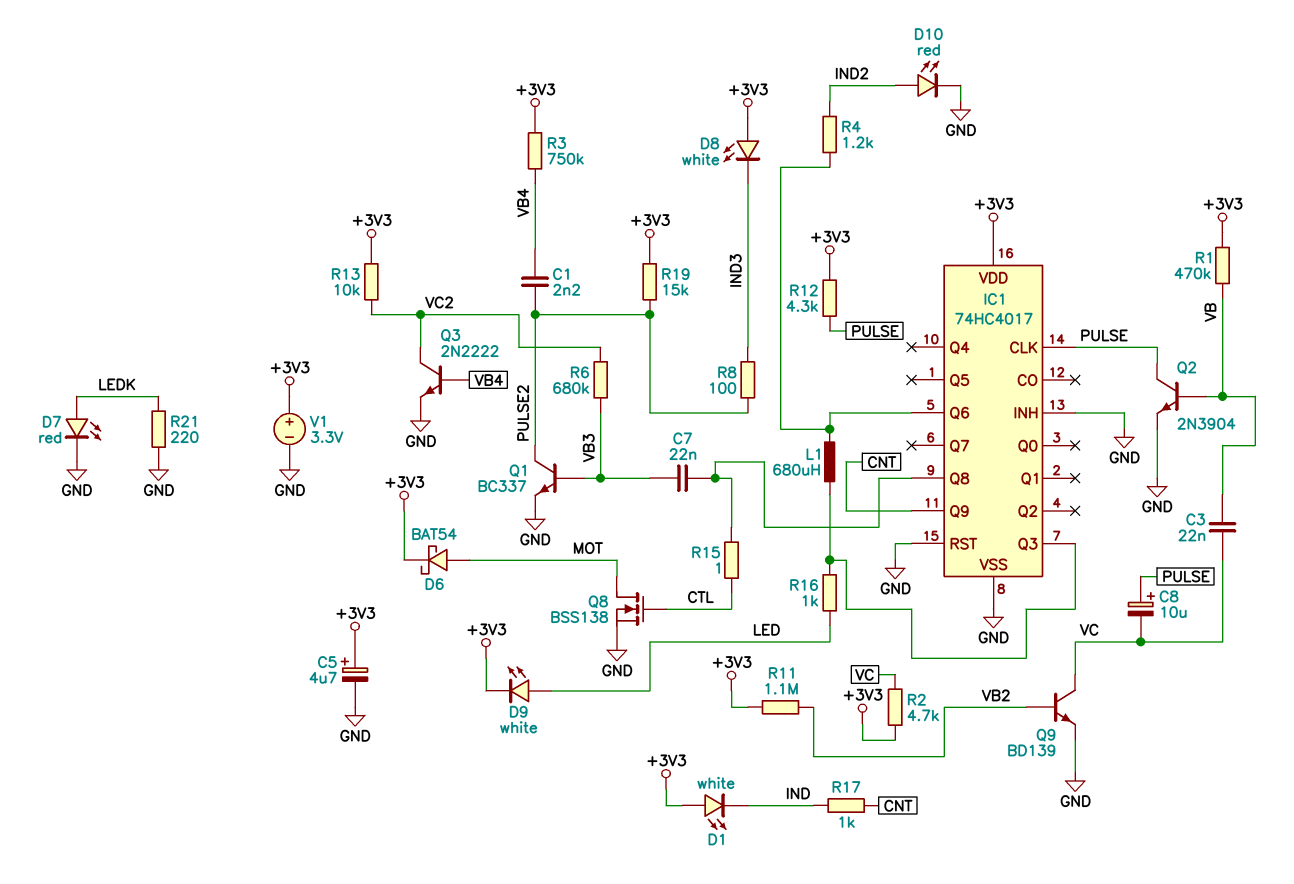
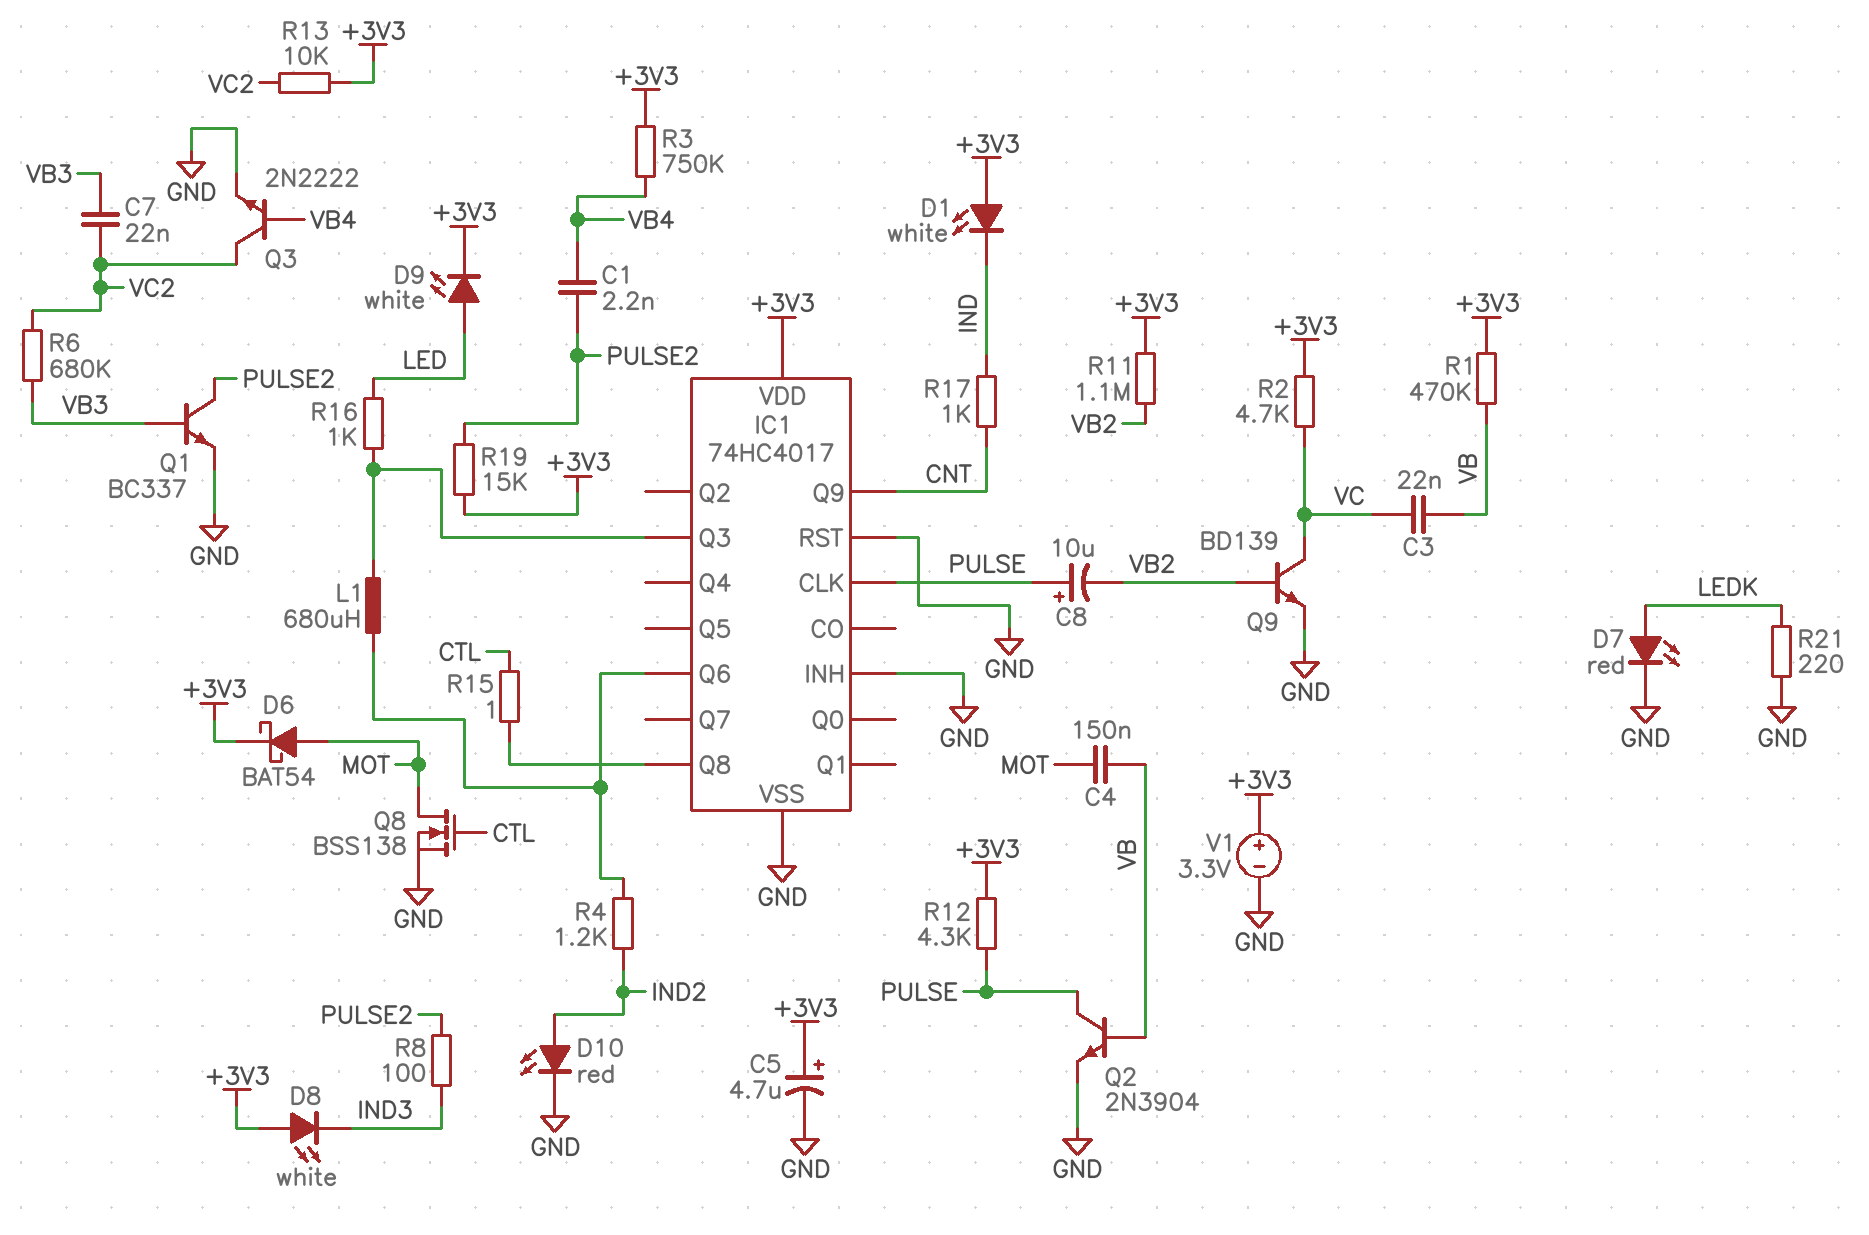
C4: none -> 150nF (MOT, VB)
C7: 22nF (IC1/Q8, VB3) -> 22nF (VB3, VC2)
C8: 10uF (plus PULSE, minus VC) -> 10uF (plus PULSE, minus VB2)

